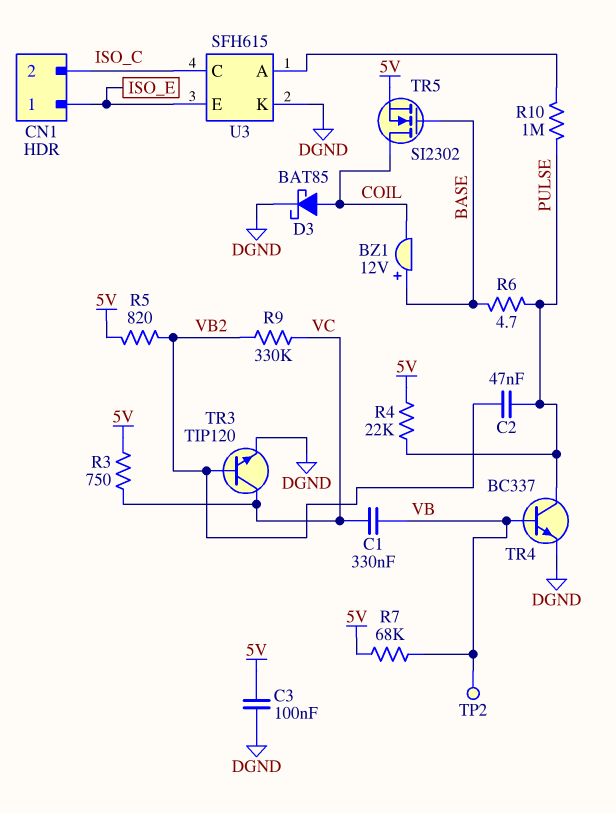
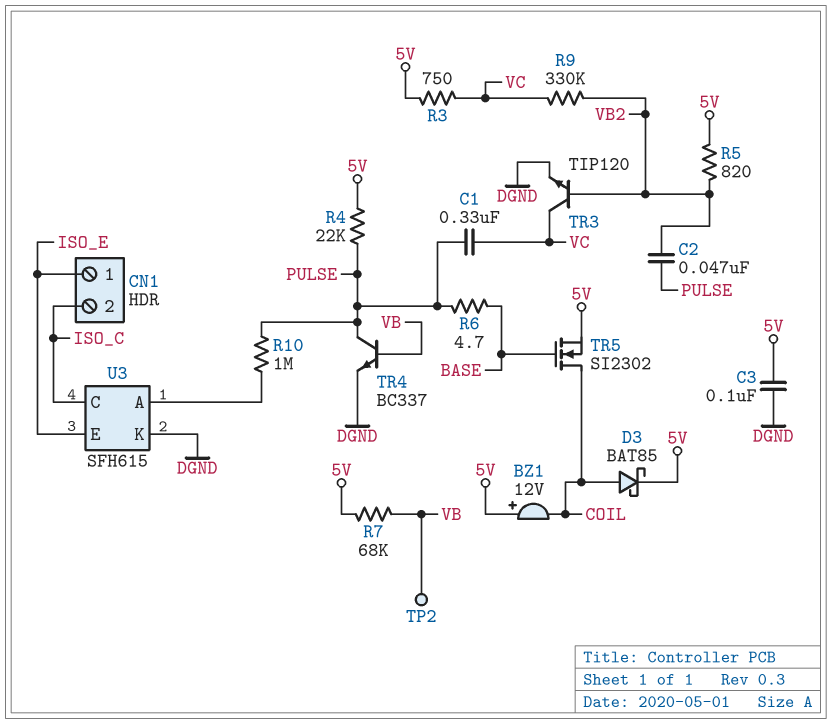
BZ1: buzzer 12V (plus BASE, minus COIL) -> buzzer 12V (plus 5V, minus COIL)
C1: 330nF (VB, VC) -> 330nF (PULSE, VC)
D3: schottky BAT85 (A COIL, K DGND) -> schottky BAT85 (A COIL, K 5V)

